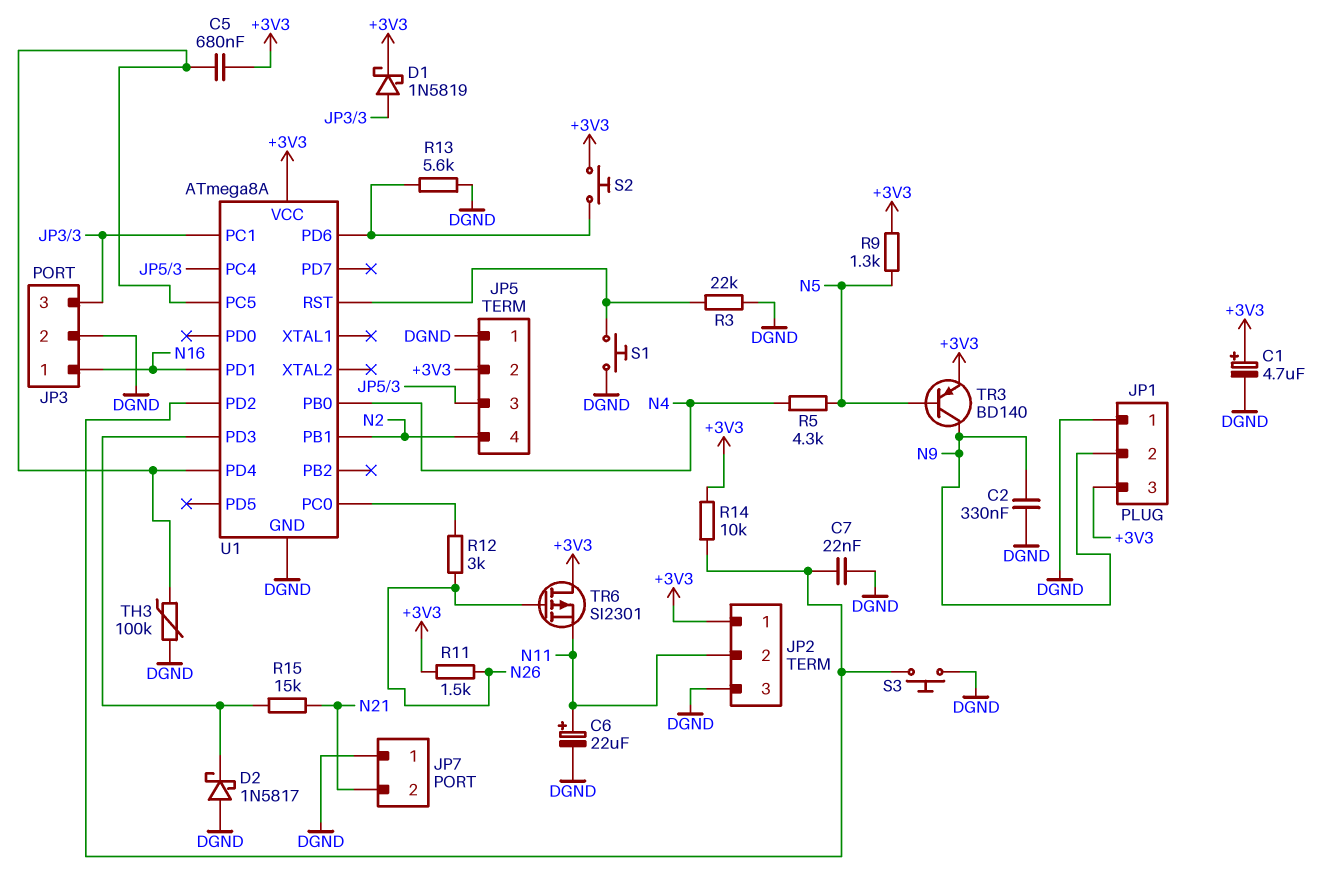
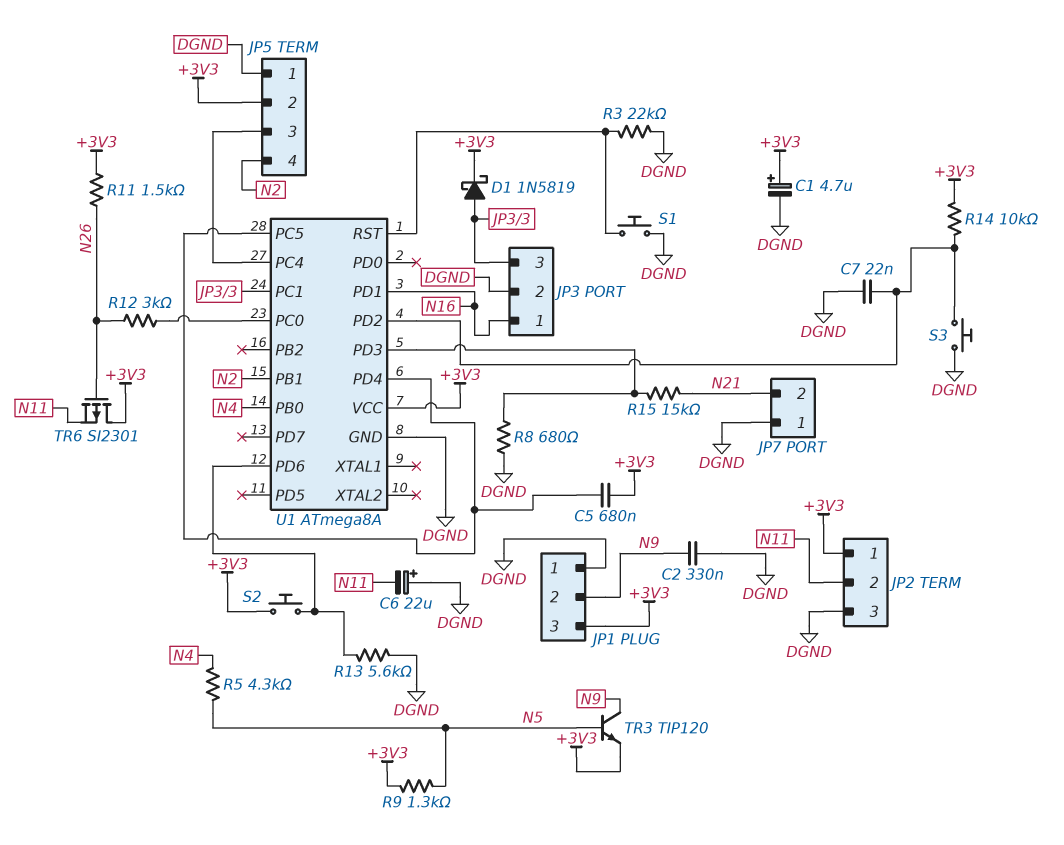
C6: 22uF (plus N11, minus DGND) -> 22uF (plus DGND, minus N11)
D2: schottky 1N5817 (A DGND, K U1/PD3) -> none
R8: none -> 680 (DGND, U1/PD3)
TH3: 100k (DGND, U1/PC5) -> none
TR3: PNP BD140 (B N5, C N9, E +3V3) -> NPN TIP120 (B N5, C N9, E +3V3)

